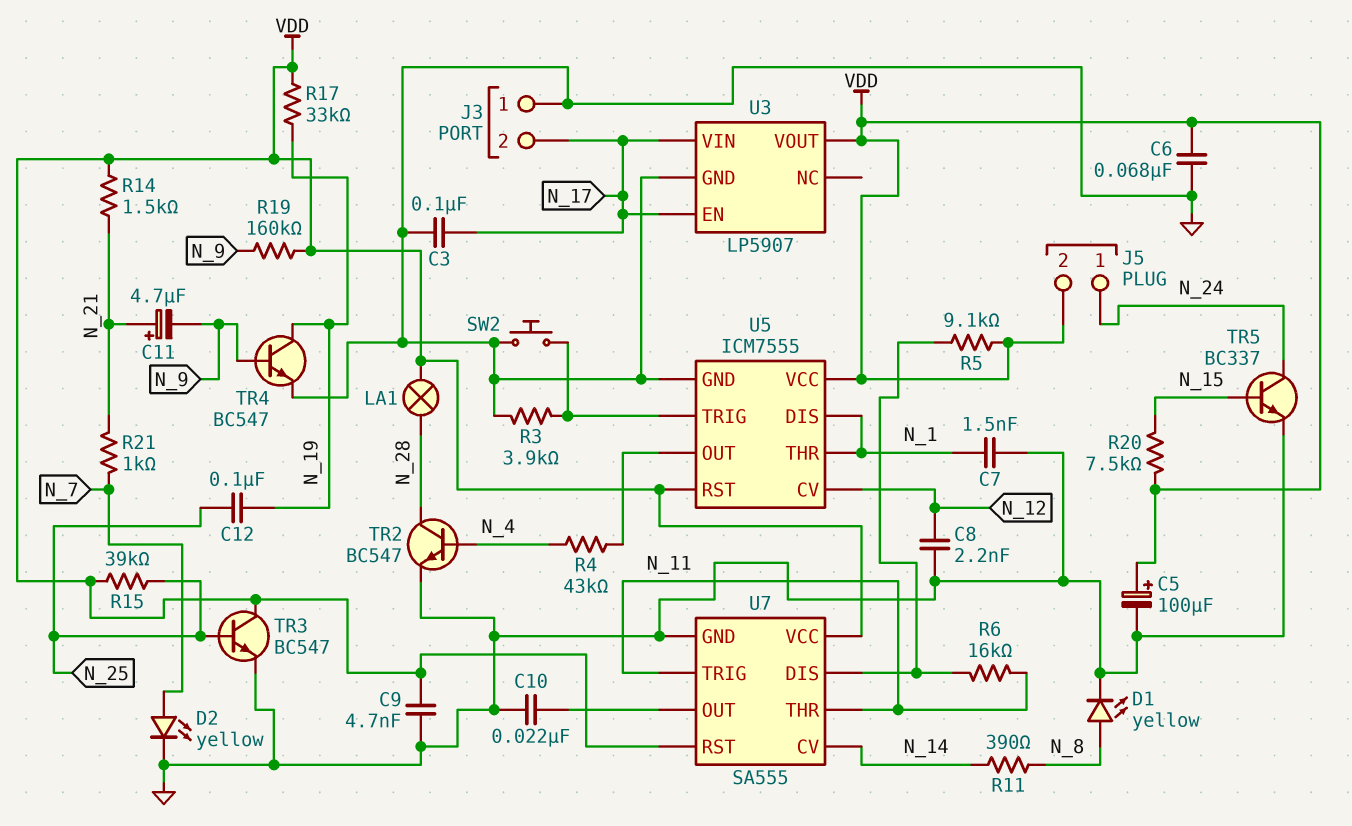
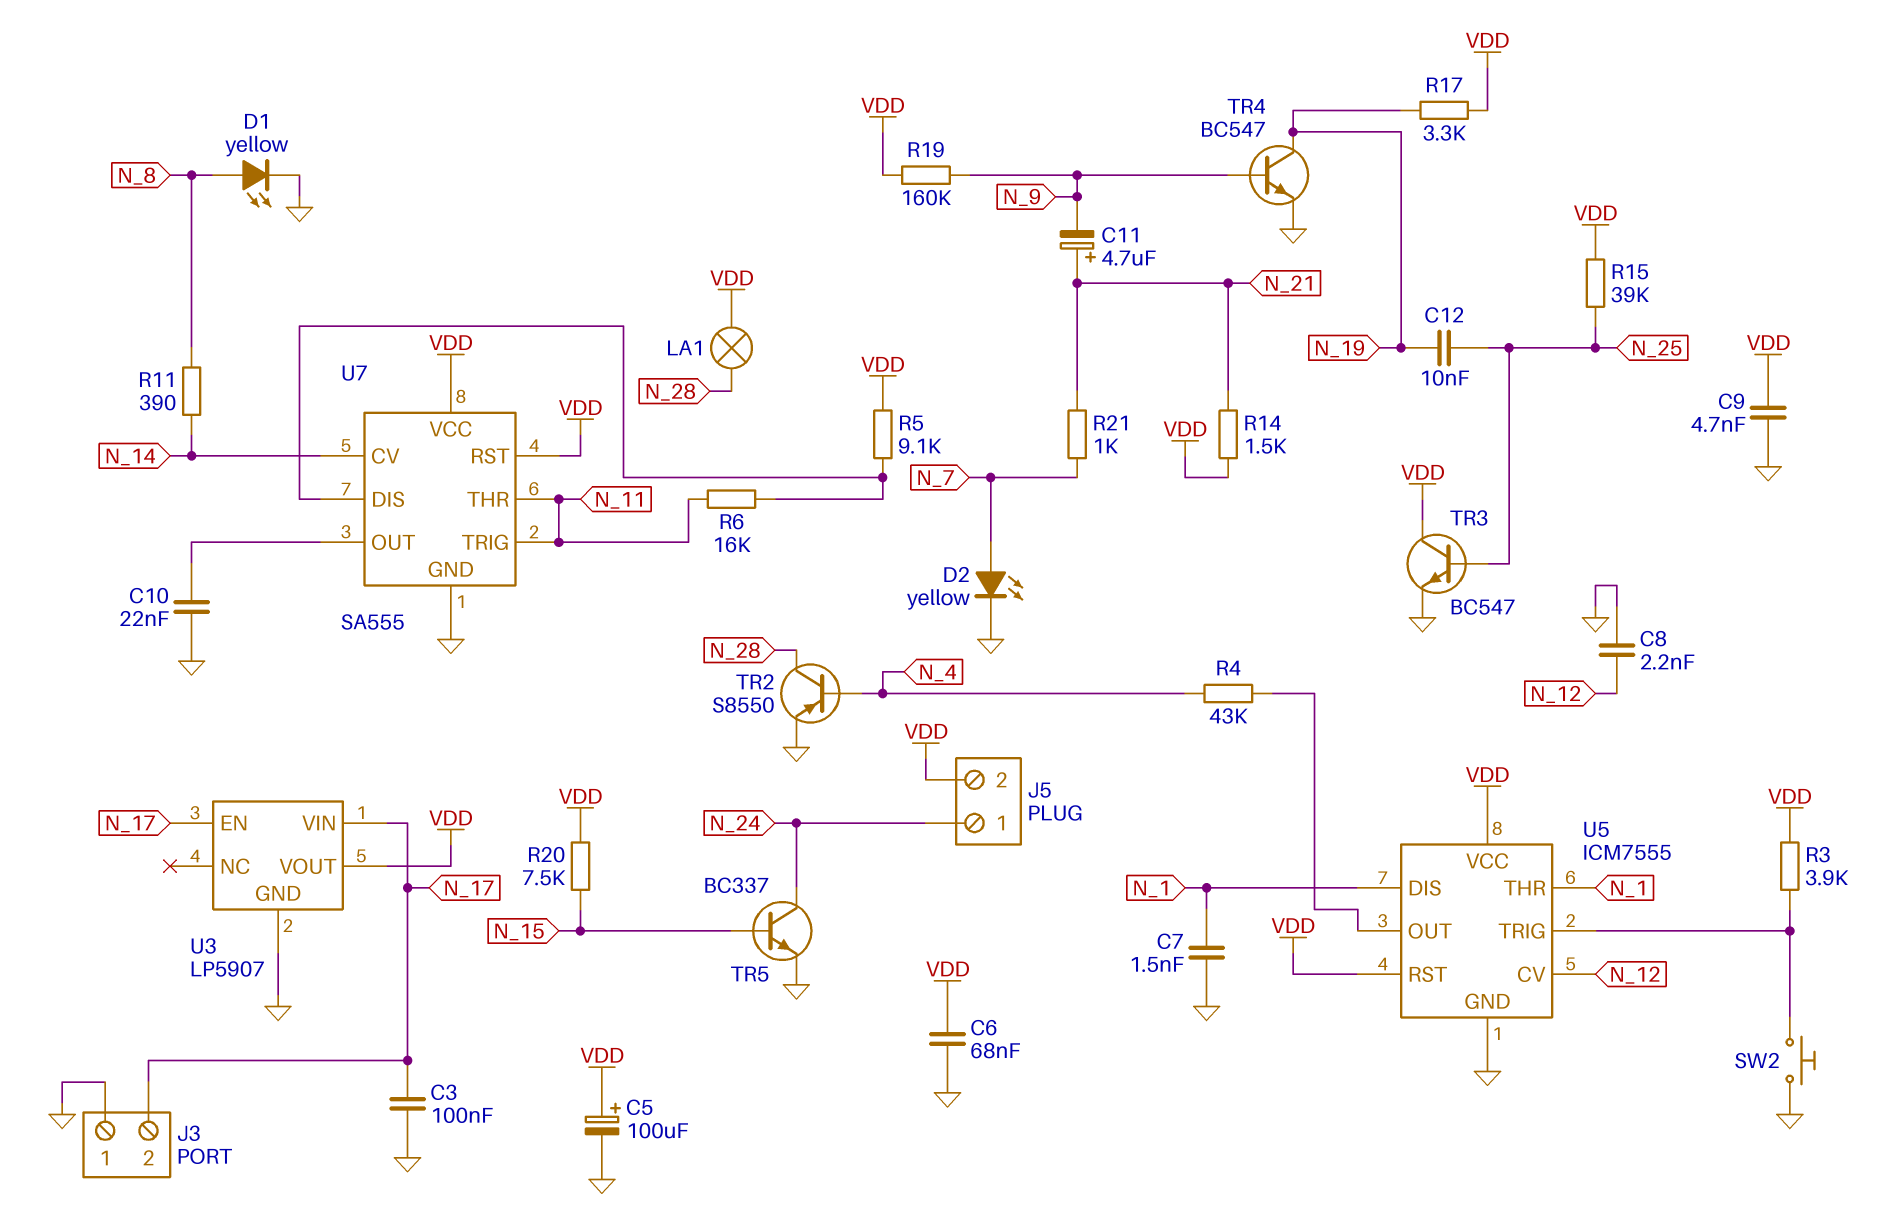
C12: 100nF (N_19, N_25) -> 10nF (N_19, N_25)
R3: 3.9k (GND, U5/TRIG) -> 3.9k (U5/TRIG, VDD)
R17: 33k (N_19, VDD) -> 3.3k (N_19, VDD)
TR2: NPN BC547 (B N_4, C N_28, E GND) -> PNP S8550 (B N_4, C N_28, E GND)

